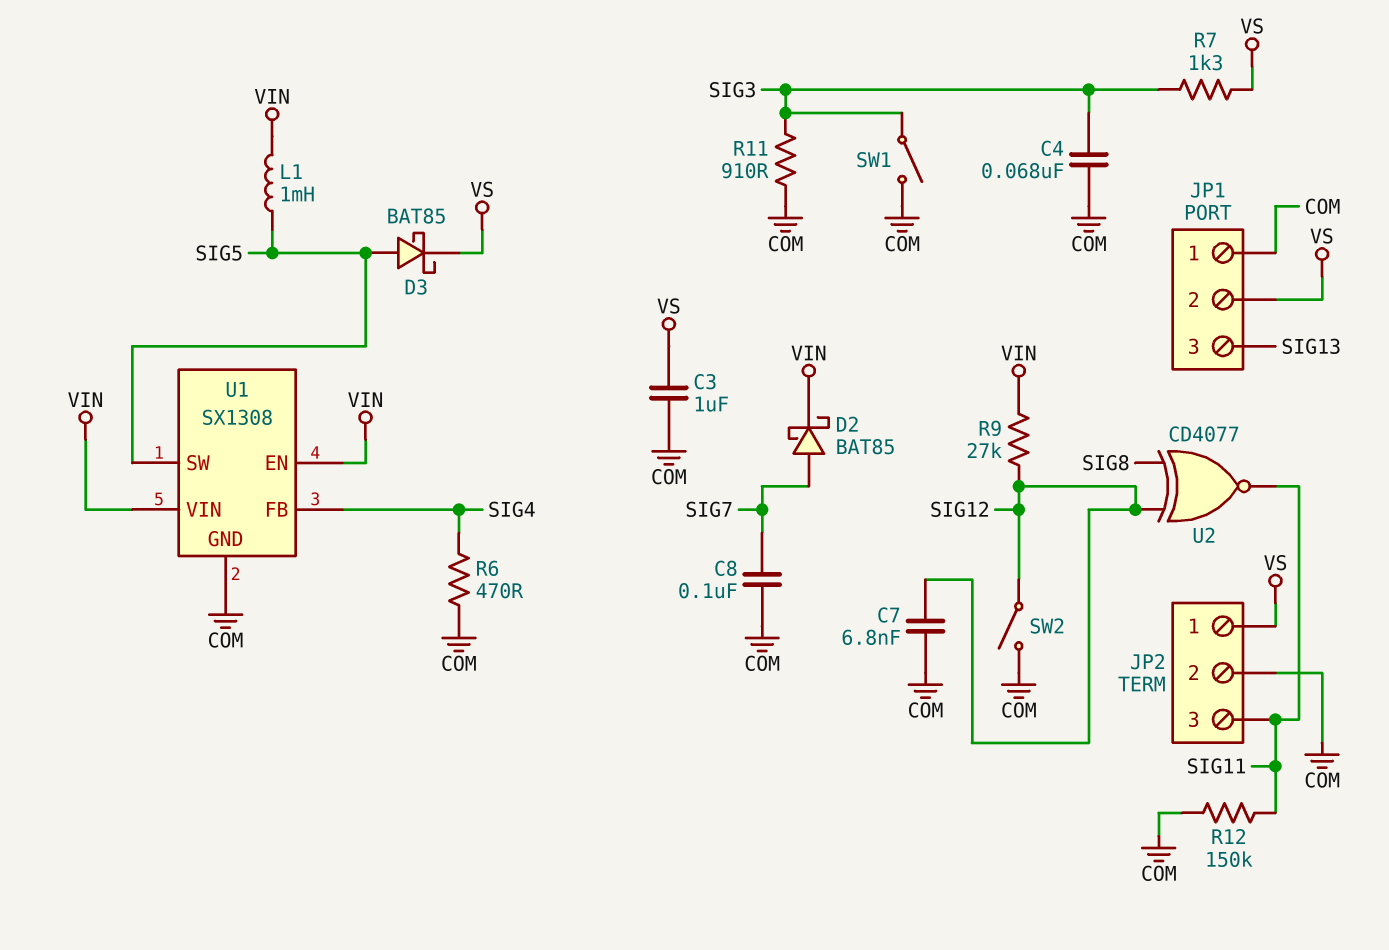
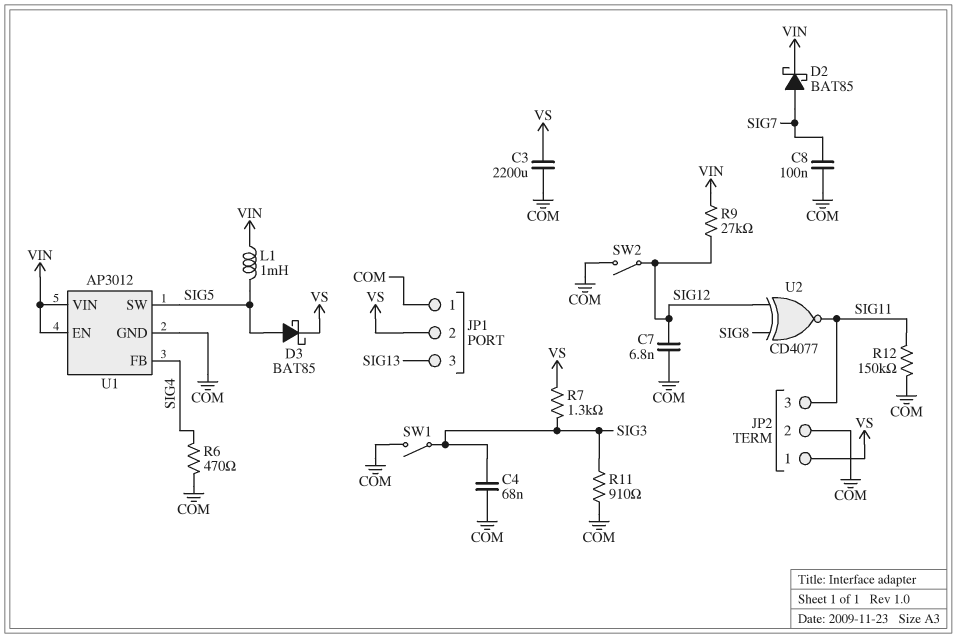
C3: 1uF (COM, VS) -> 2200uF (COM, VS)
U1: SX1308 -> AP3012

